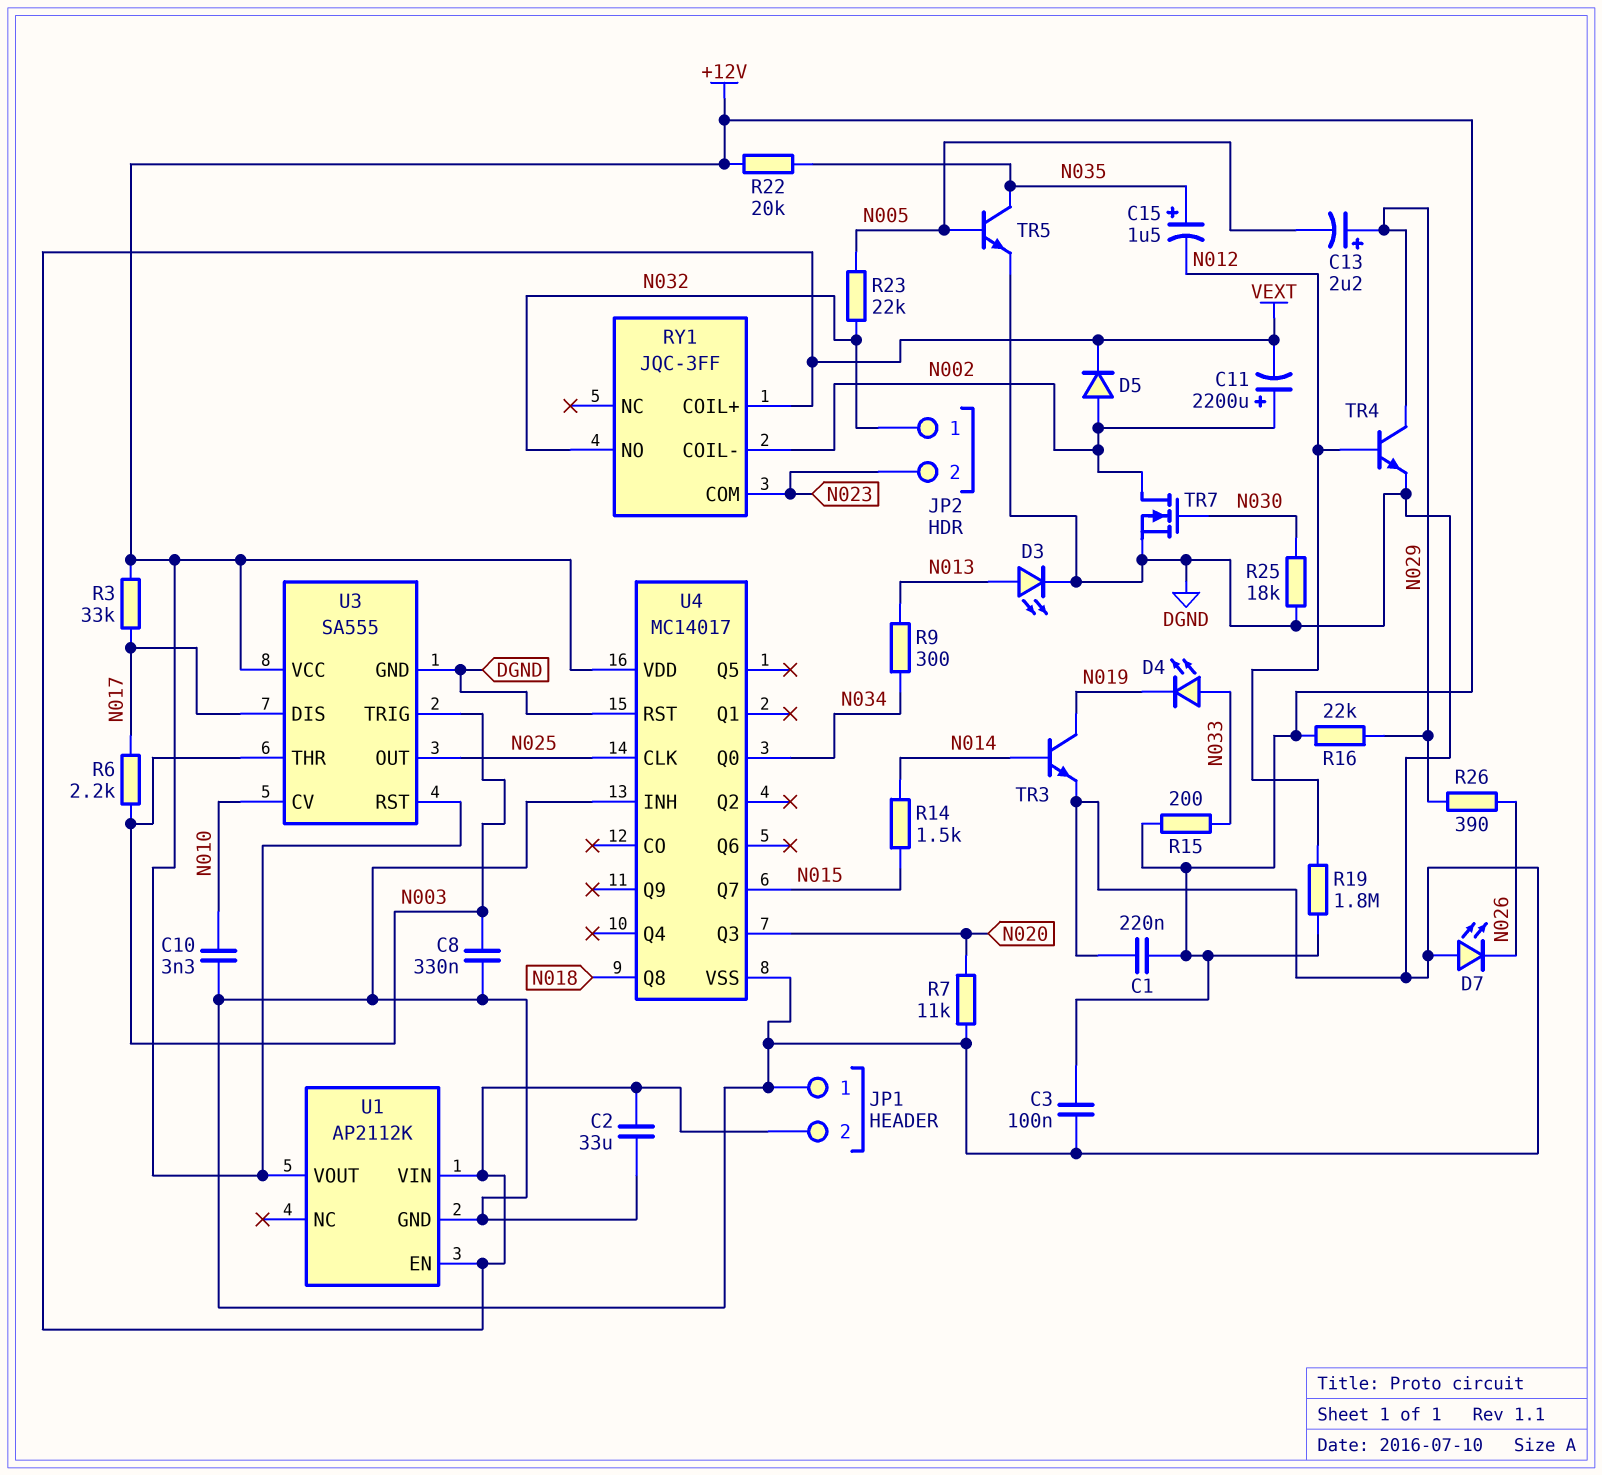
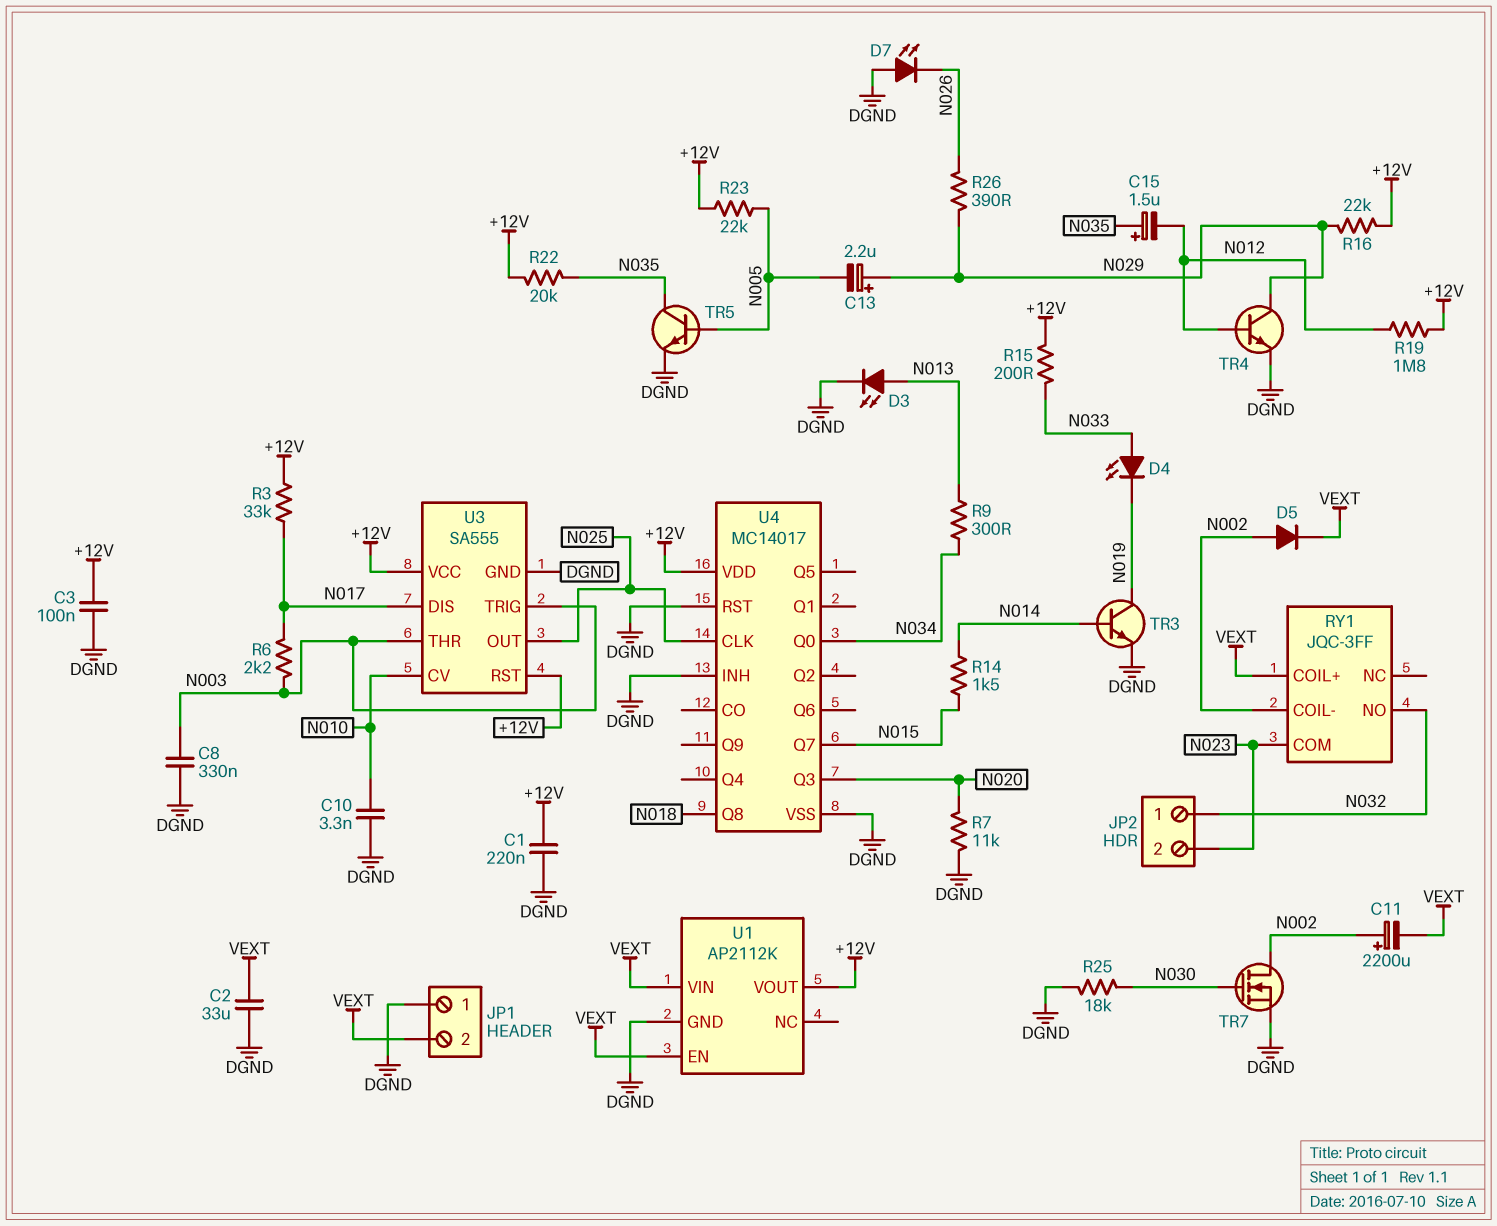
R23: 22k (N005, N032) -> 22k (+12V, N005)

